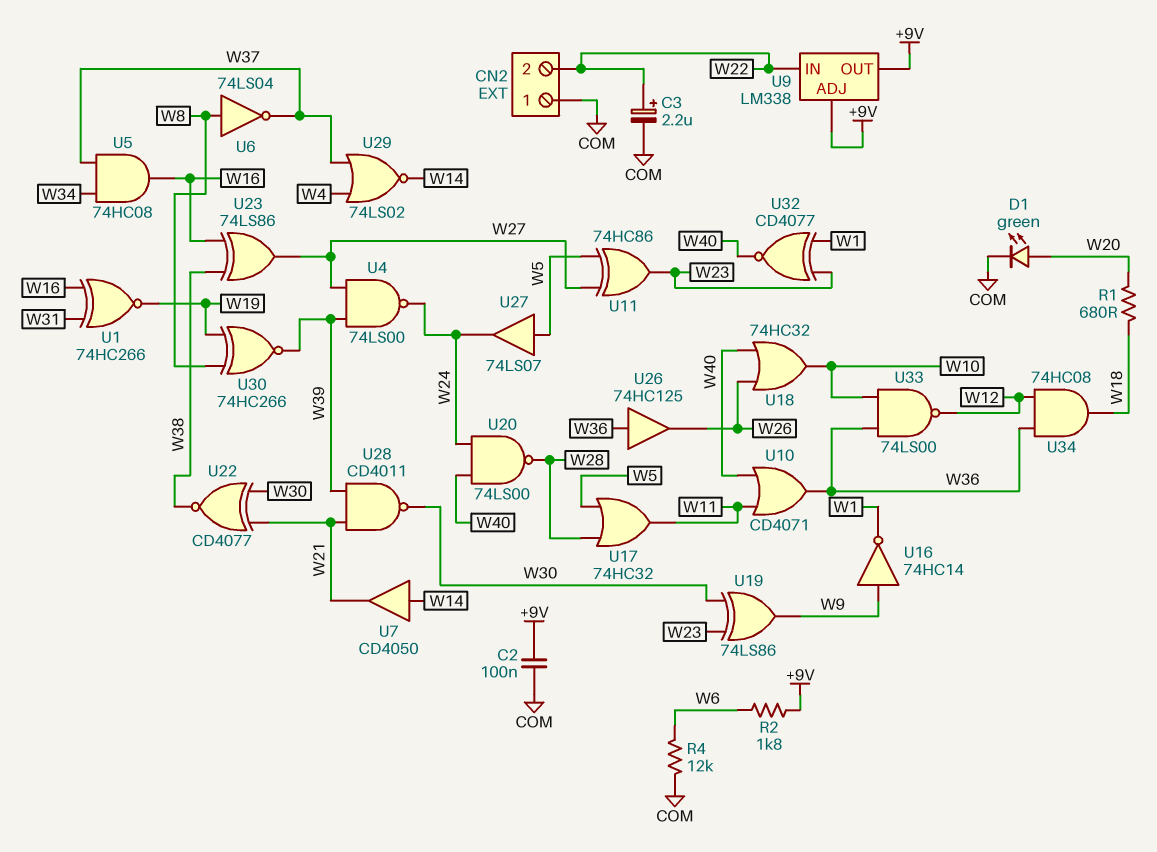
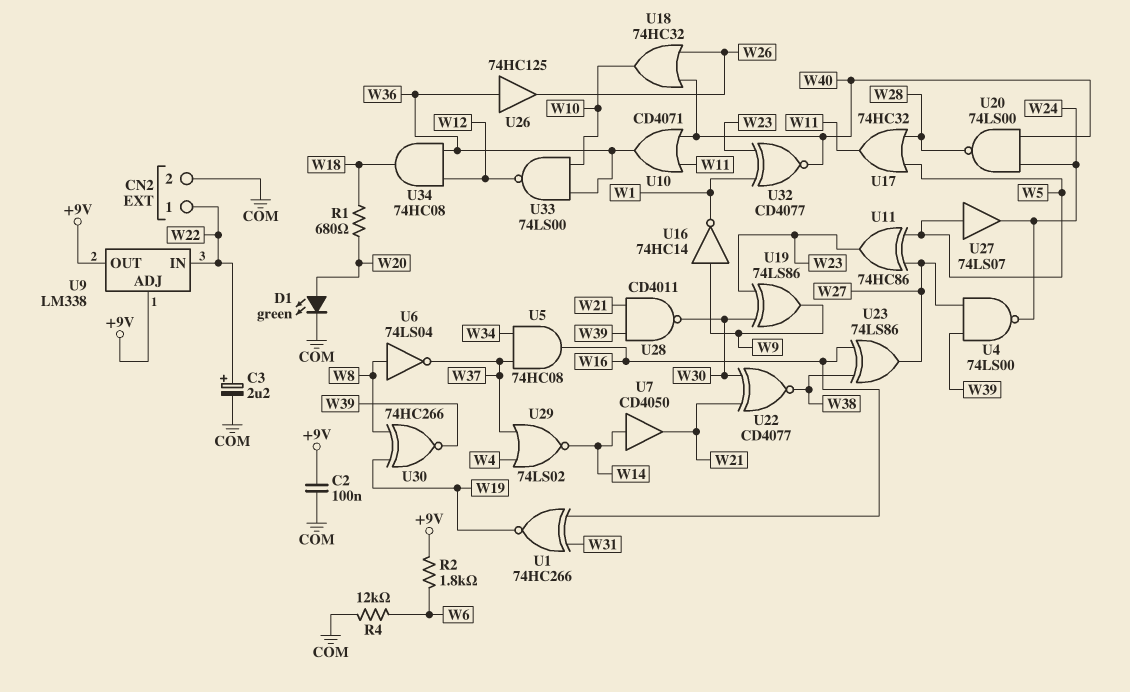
CN2 pin 1: COM -> W22
CN2 pin 2: W22 -> COM

